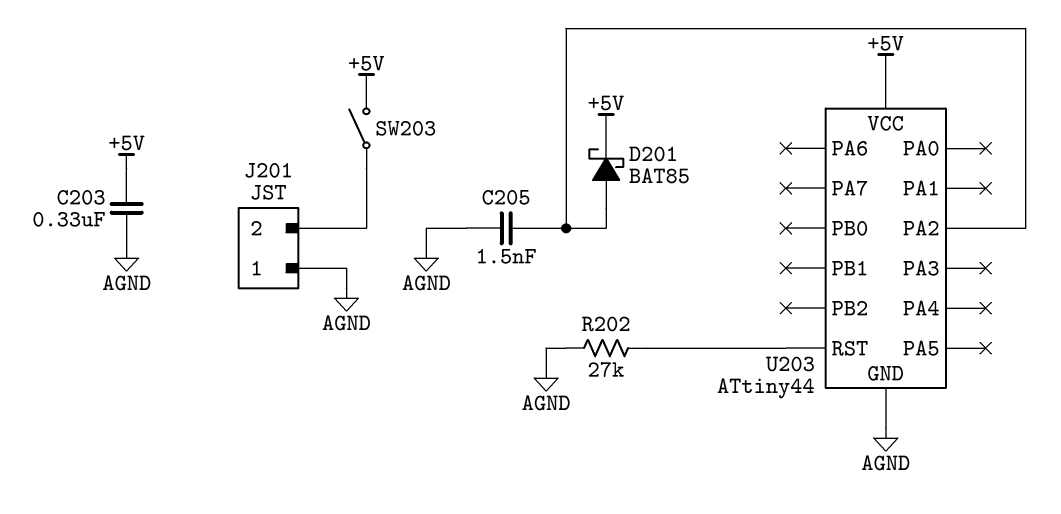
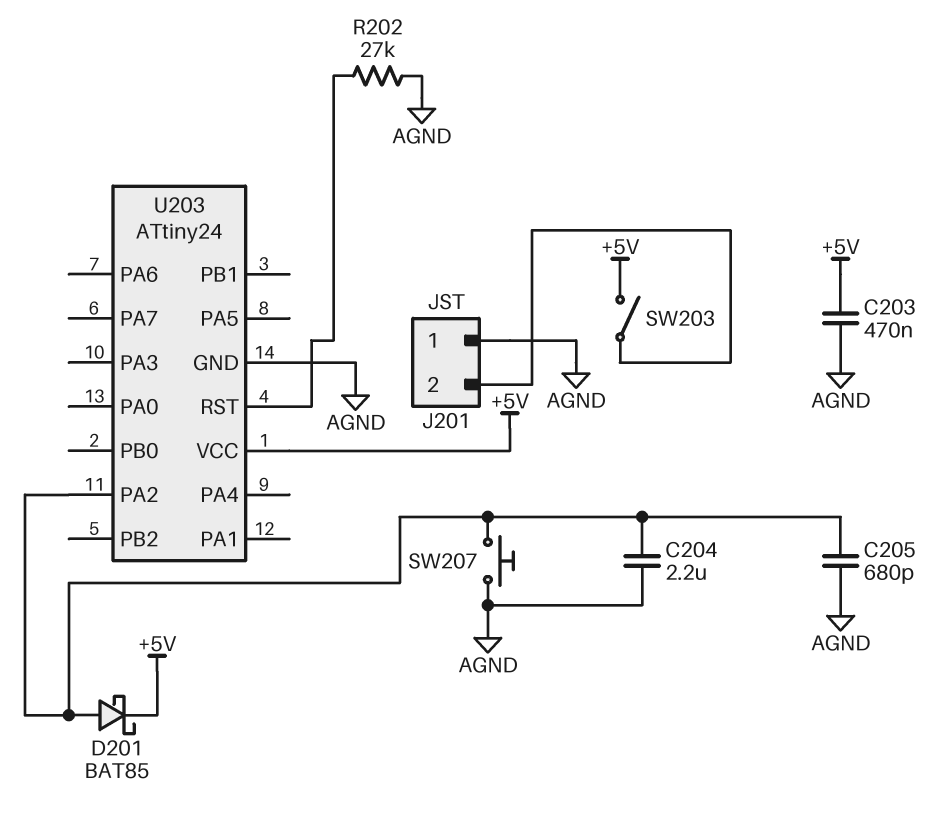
C203: 330nF (+5V, AGND) -> 470nF (+5V, AGND)
C204: none -> 2.2uF (AGND, U203/PA2)
C205: 1.5nF (AGND, U203/PA2) -> 680pF (AGND, U203/PA2)
SW207: none -> button (AGND, U203/PA2)
U203: ATtiny44 -> ATtiny24

